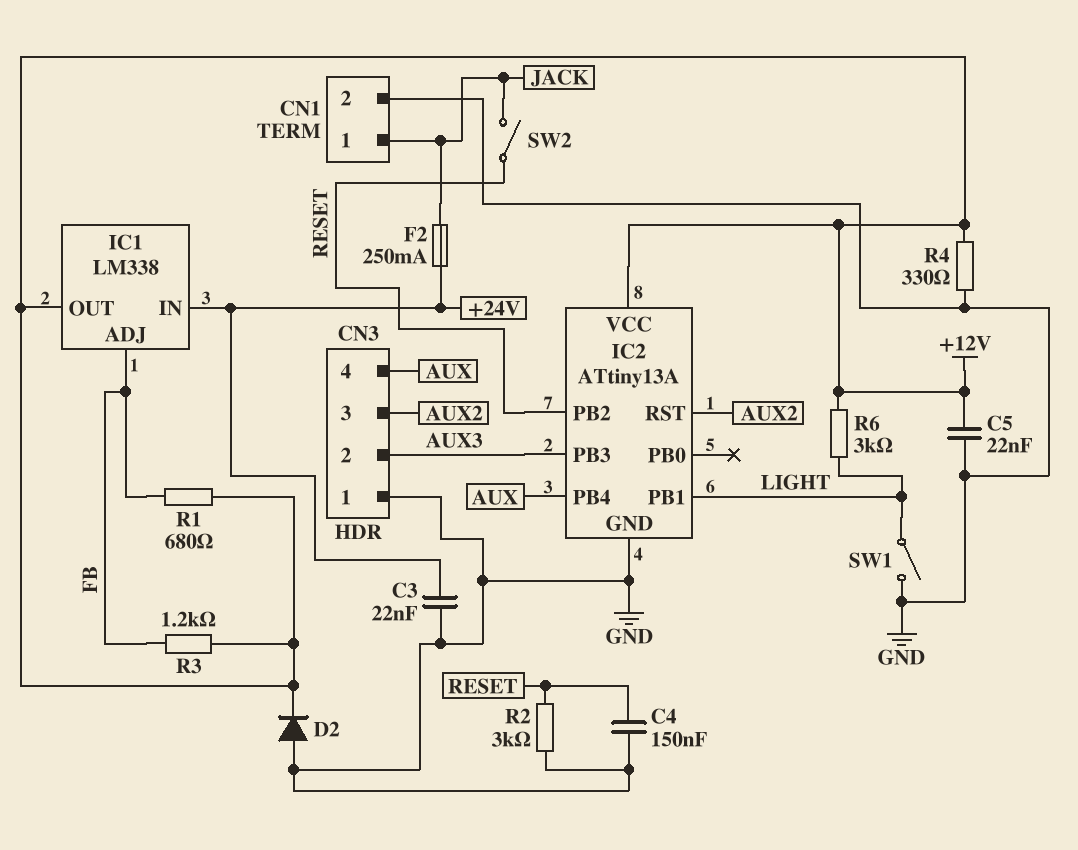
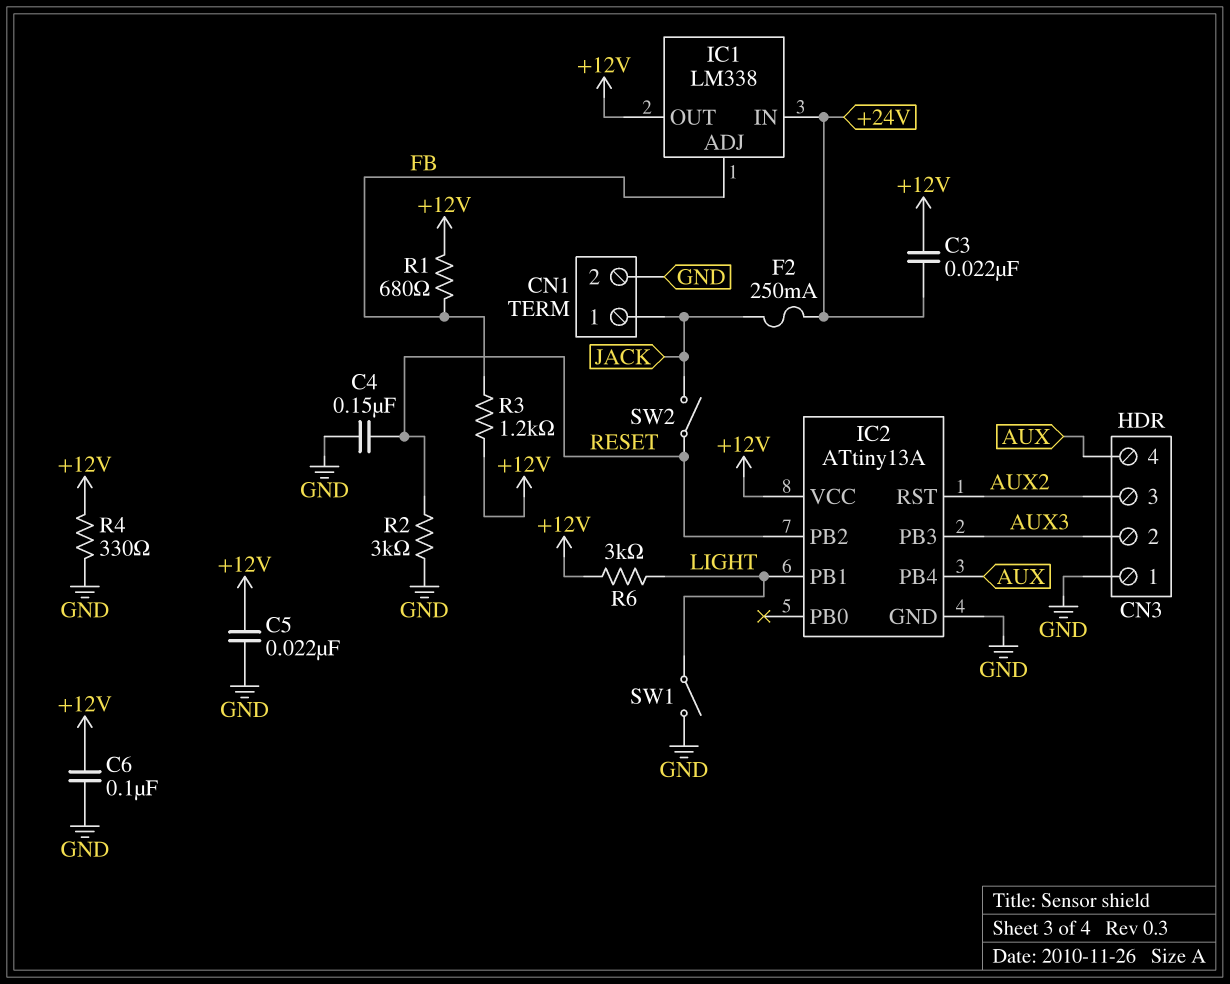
C3: 22nF (+24V, GND) -> 22nF (+12V, +24V)
C6: none -> 100nF (+12V, GND)
D2: diode (A GND, K +12V) -> none

